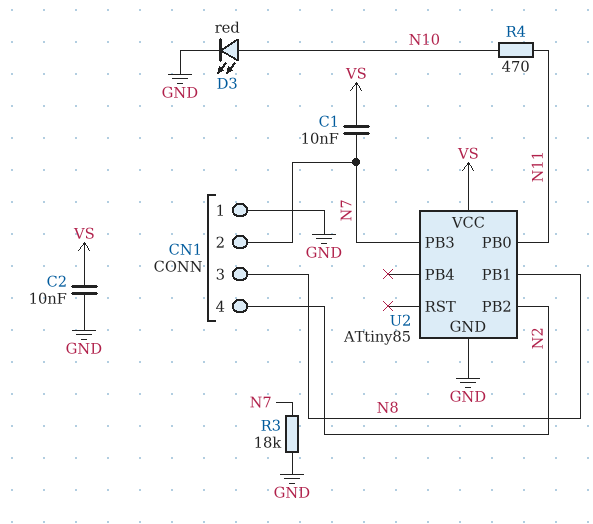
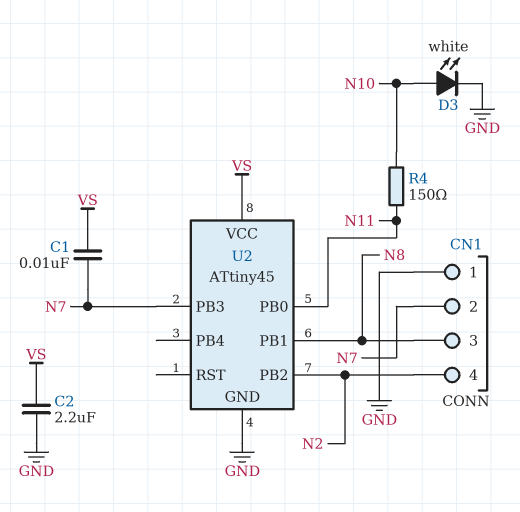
C2: 10nF (GND, VS) -> 2.2uF (GND, VS)
D3: LED red (A N10, K GND) -> LED white (A N10, K GND)
R3: 18k (GND, N7) -> none
R4: 470 (N10, N11) -> 150 (N10, N11)
U2: ATtiny85 -> ATtiny45

